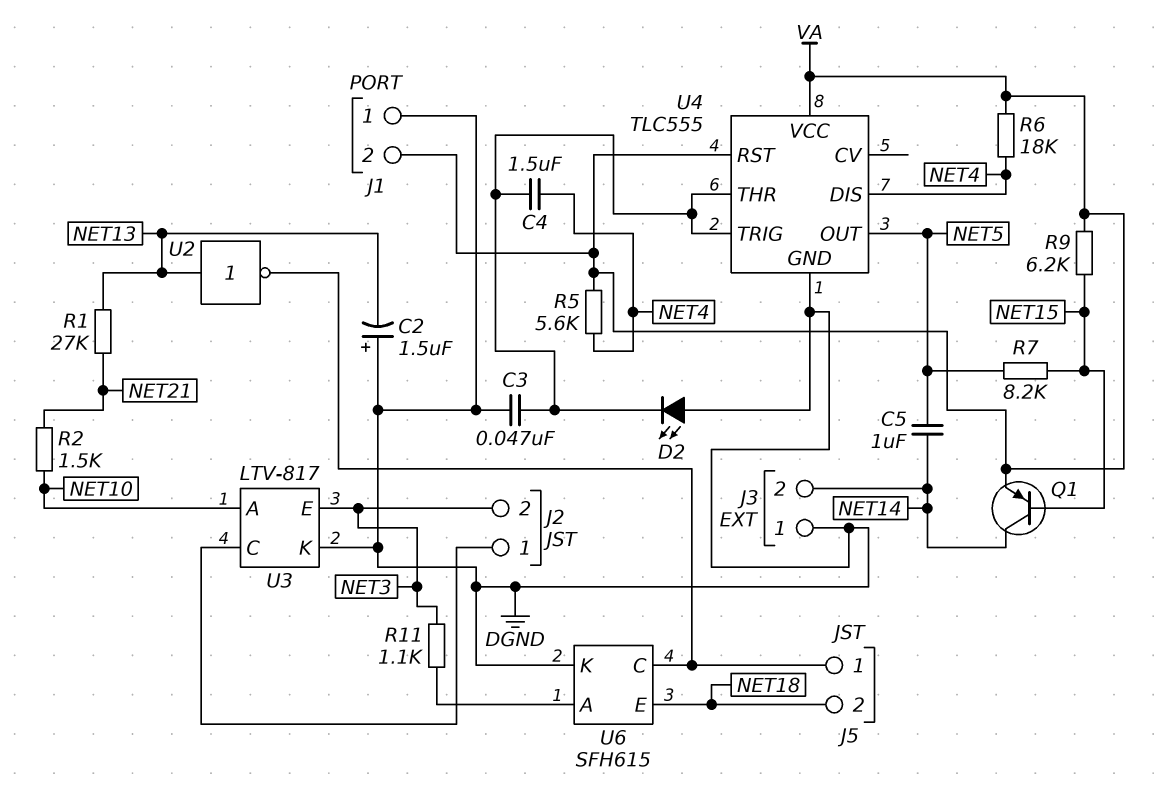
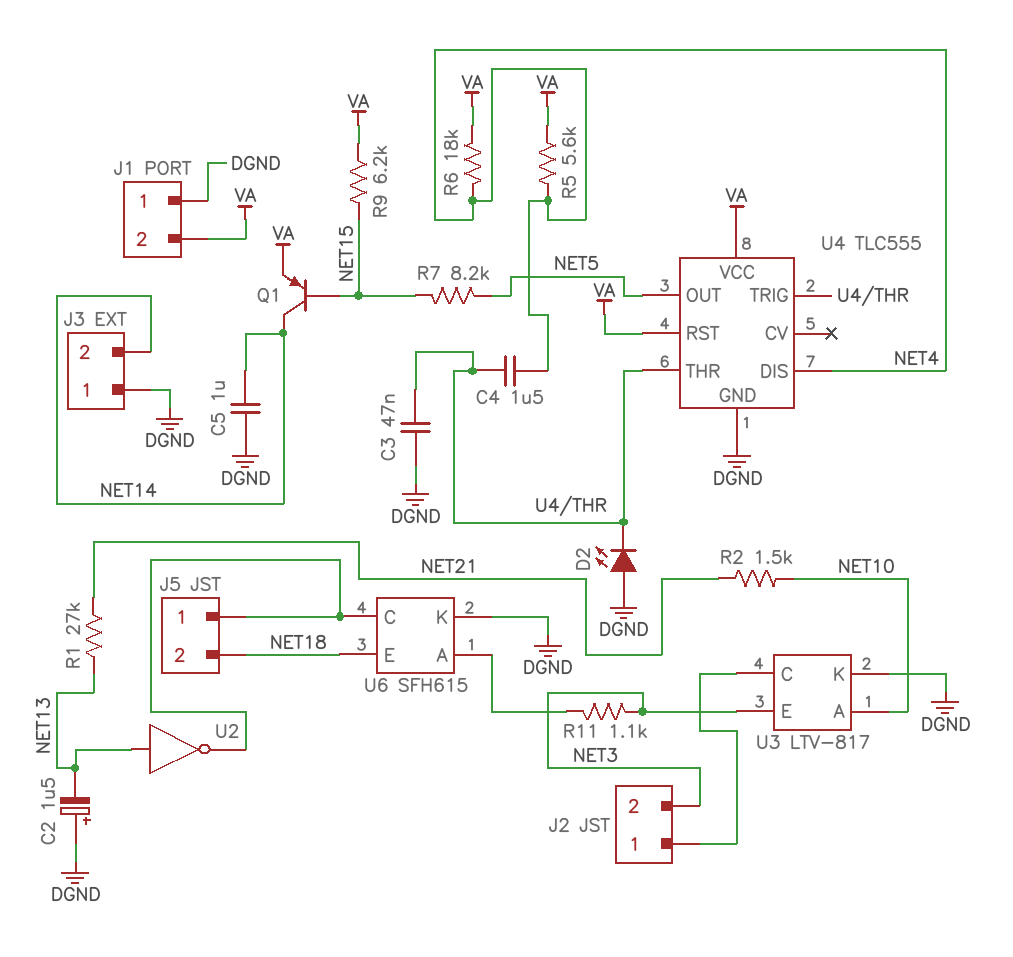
C5: 1uF (NET5, NET14) -> 1uF (DGND, NET14)

